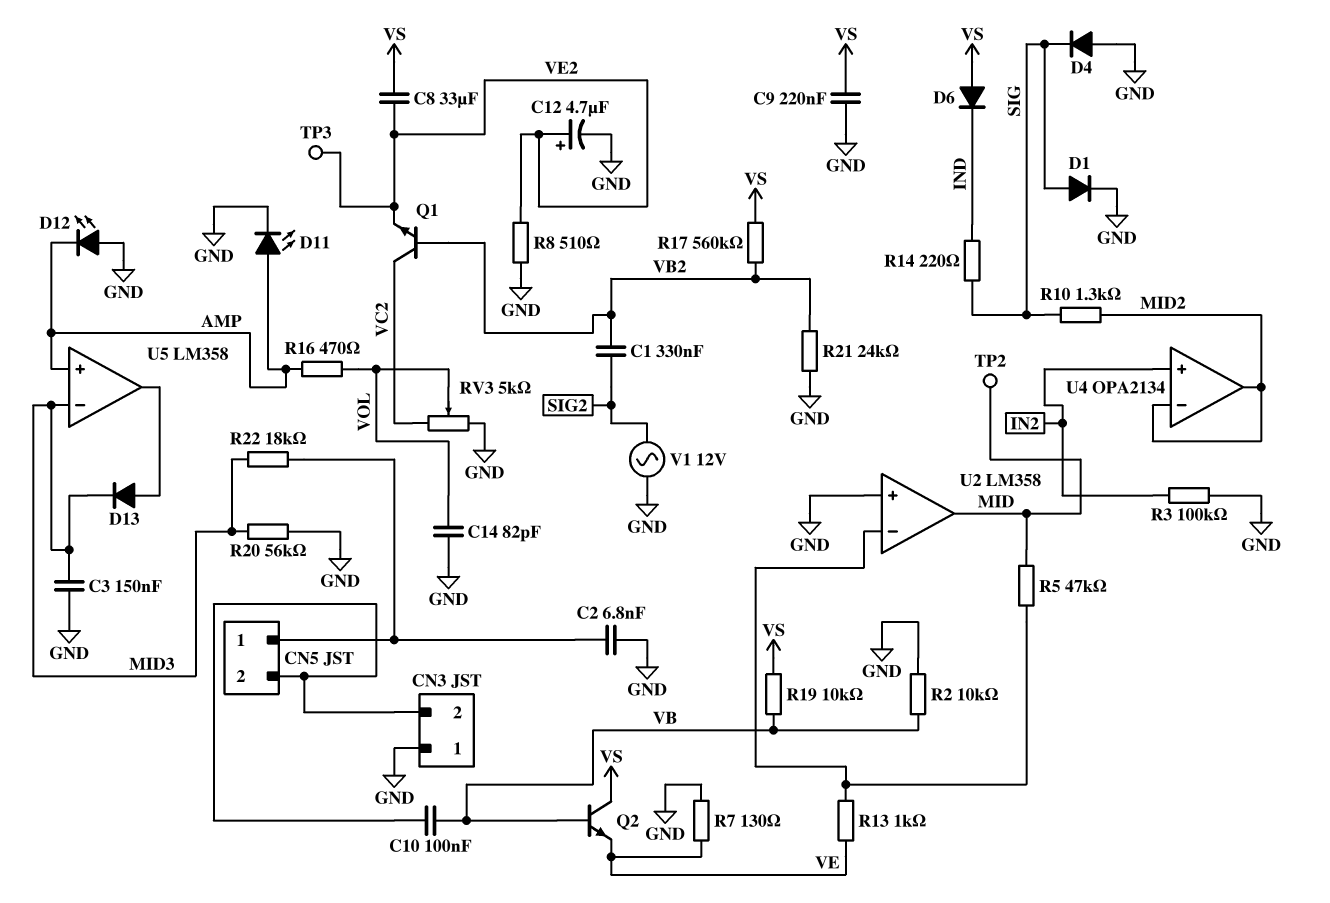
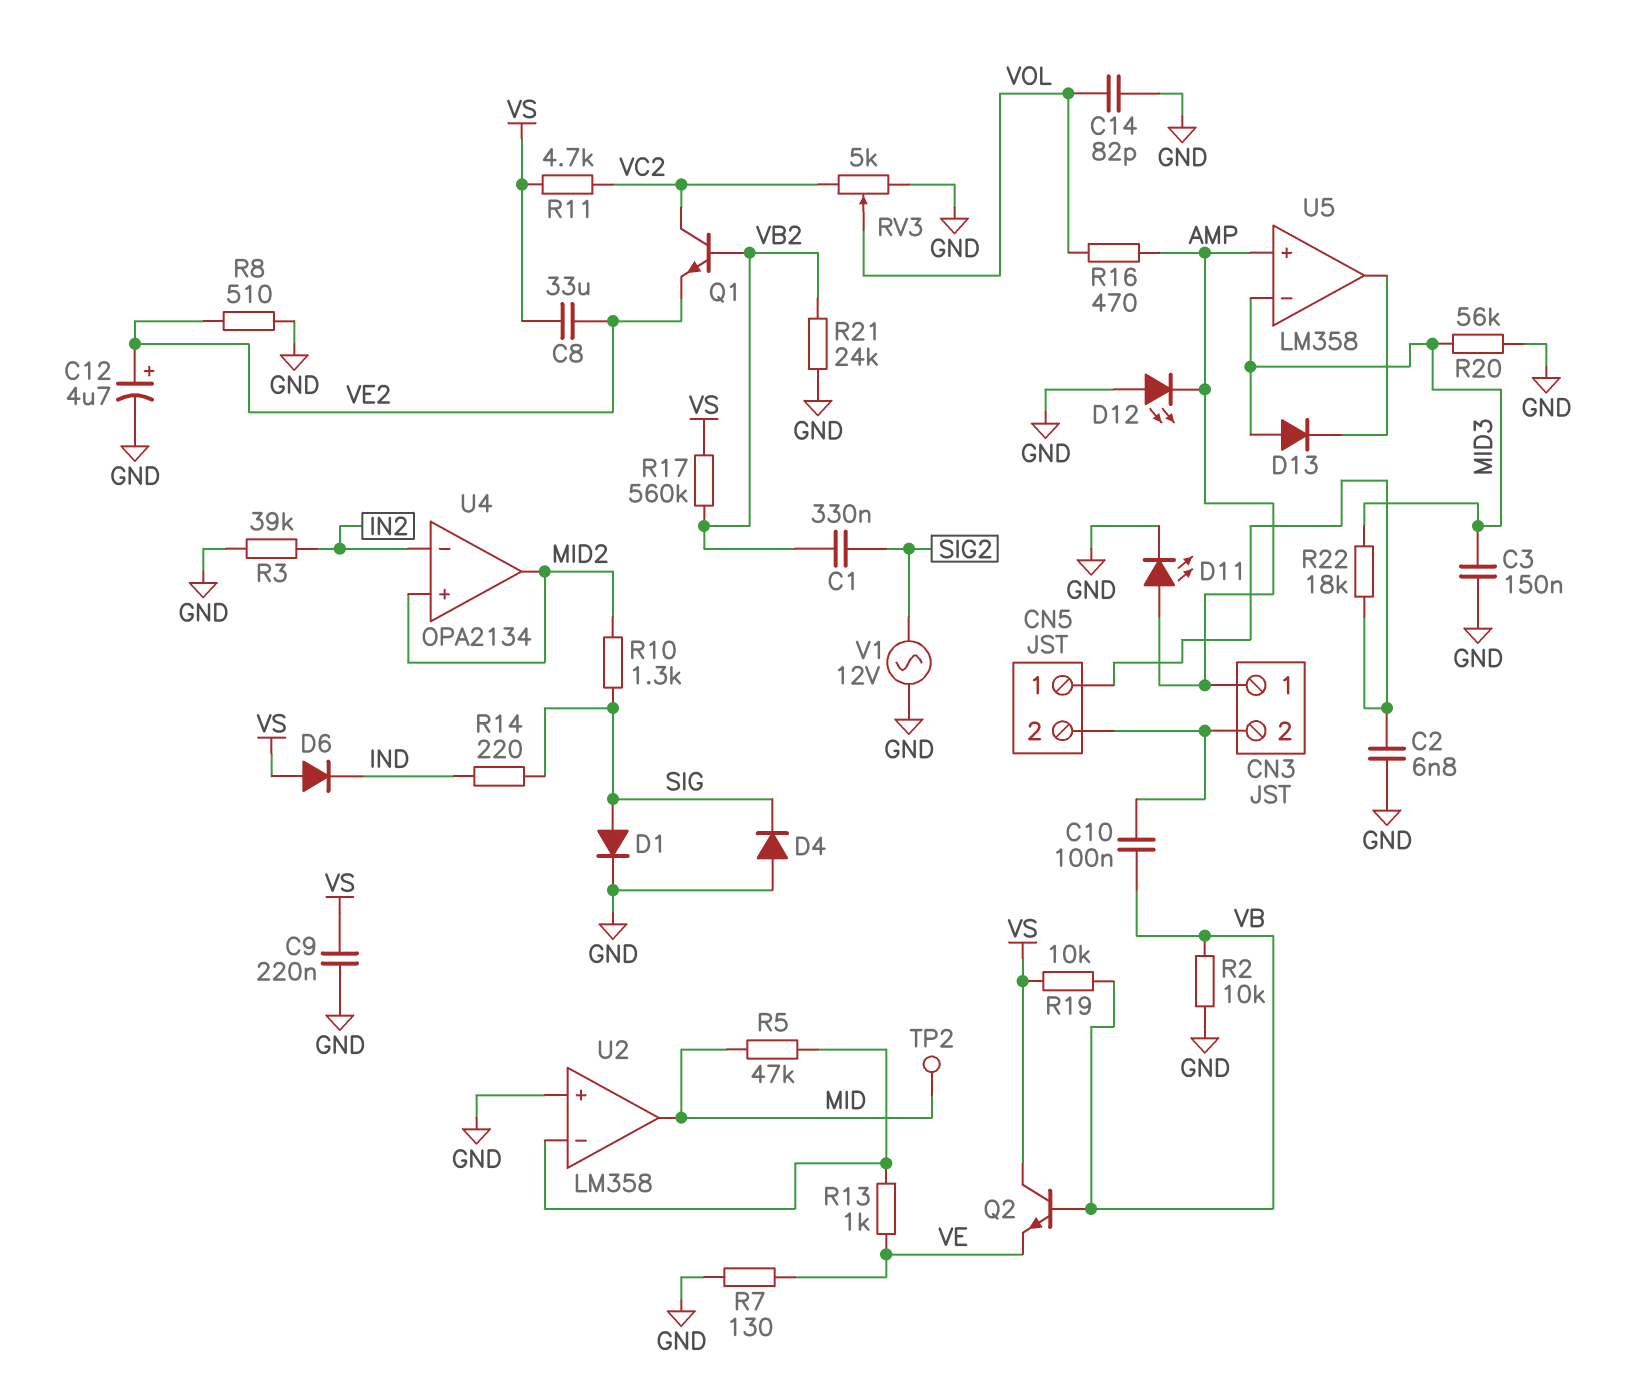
CN3 pin 1: GND -> AMP
D13: diode (A U5/out, K MID3) -> diode (A MID3, K U5/out)
R3: 100k (GND, IN2) -> 39k (GND, IN2)
R11: none -> 4.7k (VC2, VS)
TP3: test point (VE2) -> none
U4 pin in+: IN2 -> MID2
U4 pin in-: MID2 -> IN2

